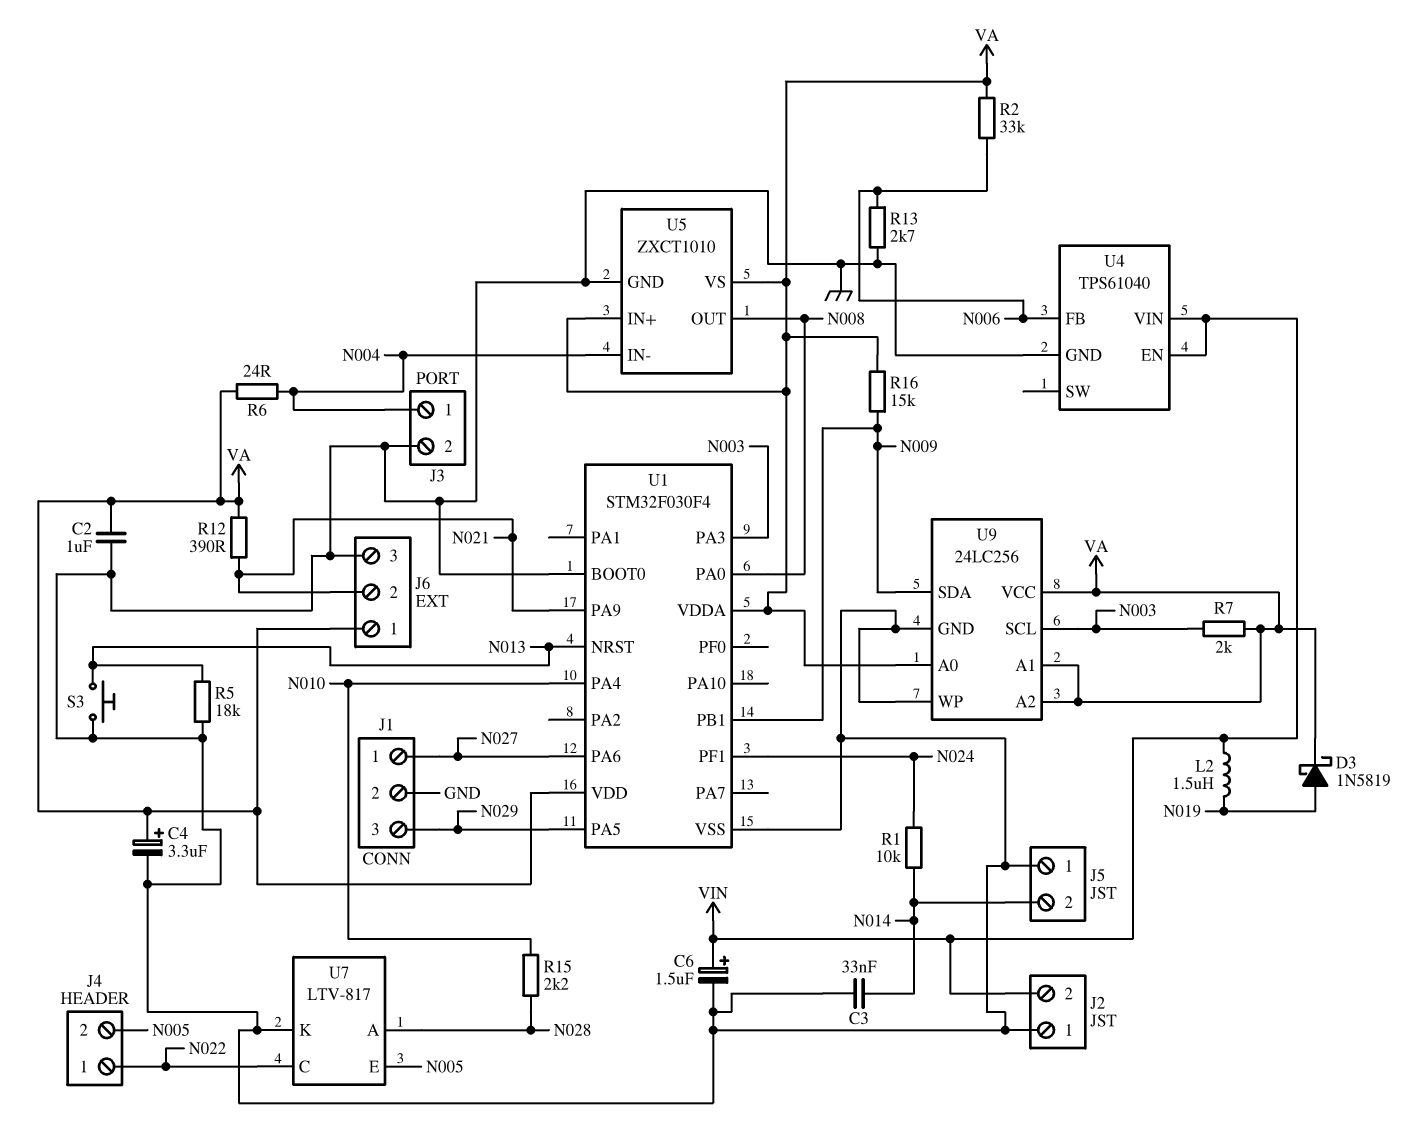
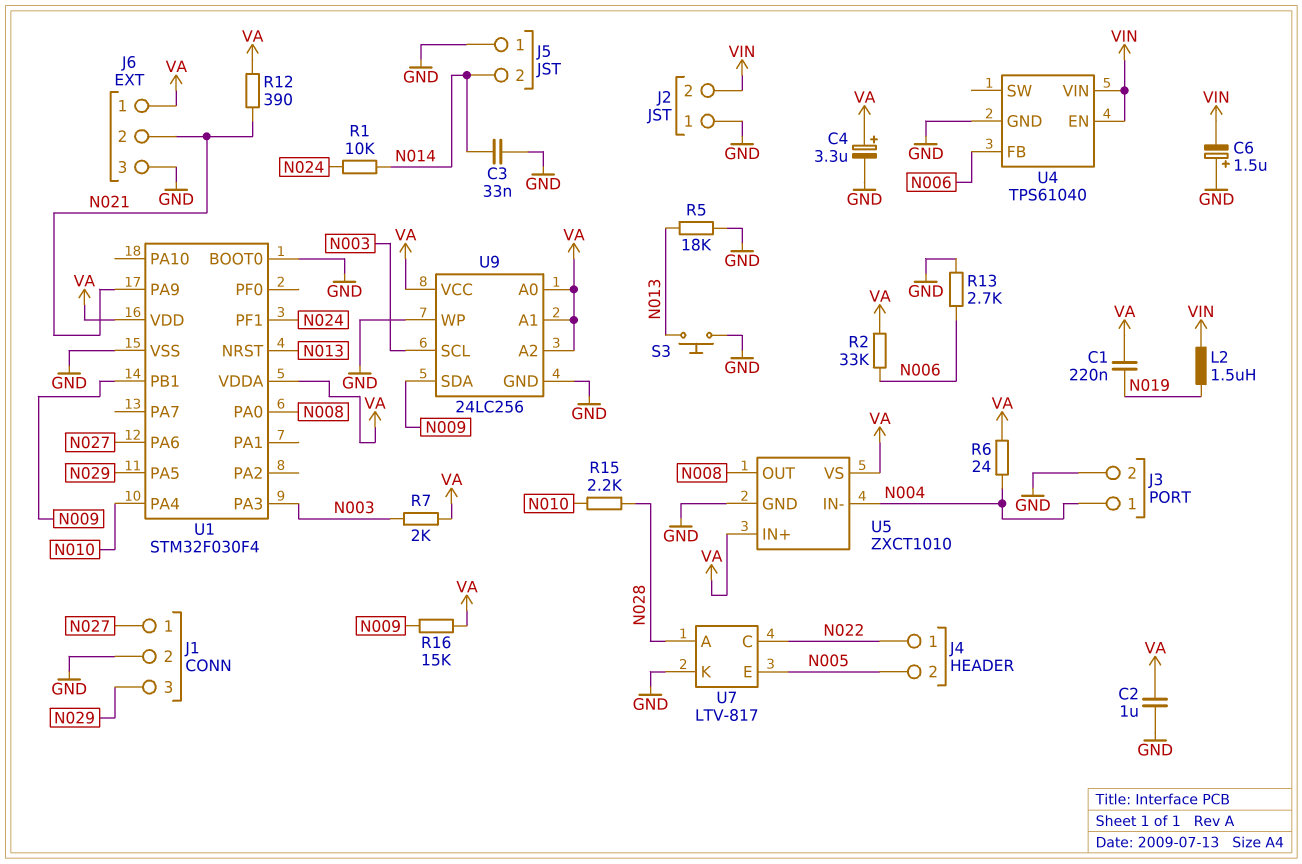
C1: none -> 220nF (N019, VA)
C6: 1.5uF (plus VIN, minus GND) -> 1.5uF (plus GND, minus VIN)
D3: schottky 1N5819 (A N019, K VA) -> none

